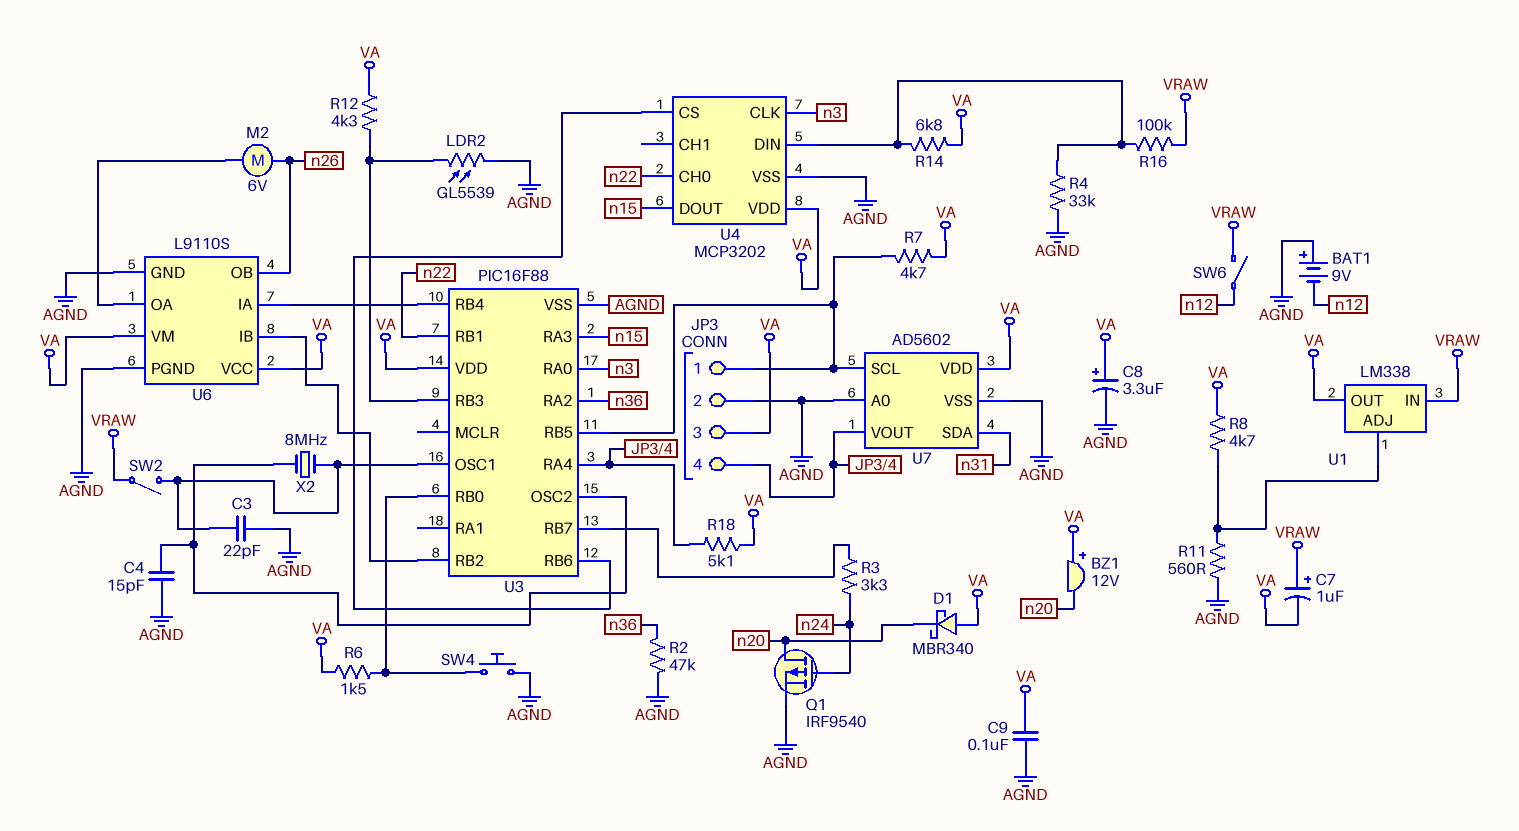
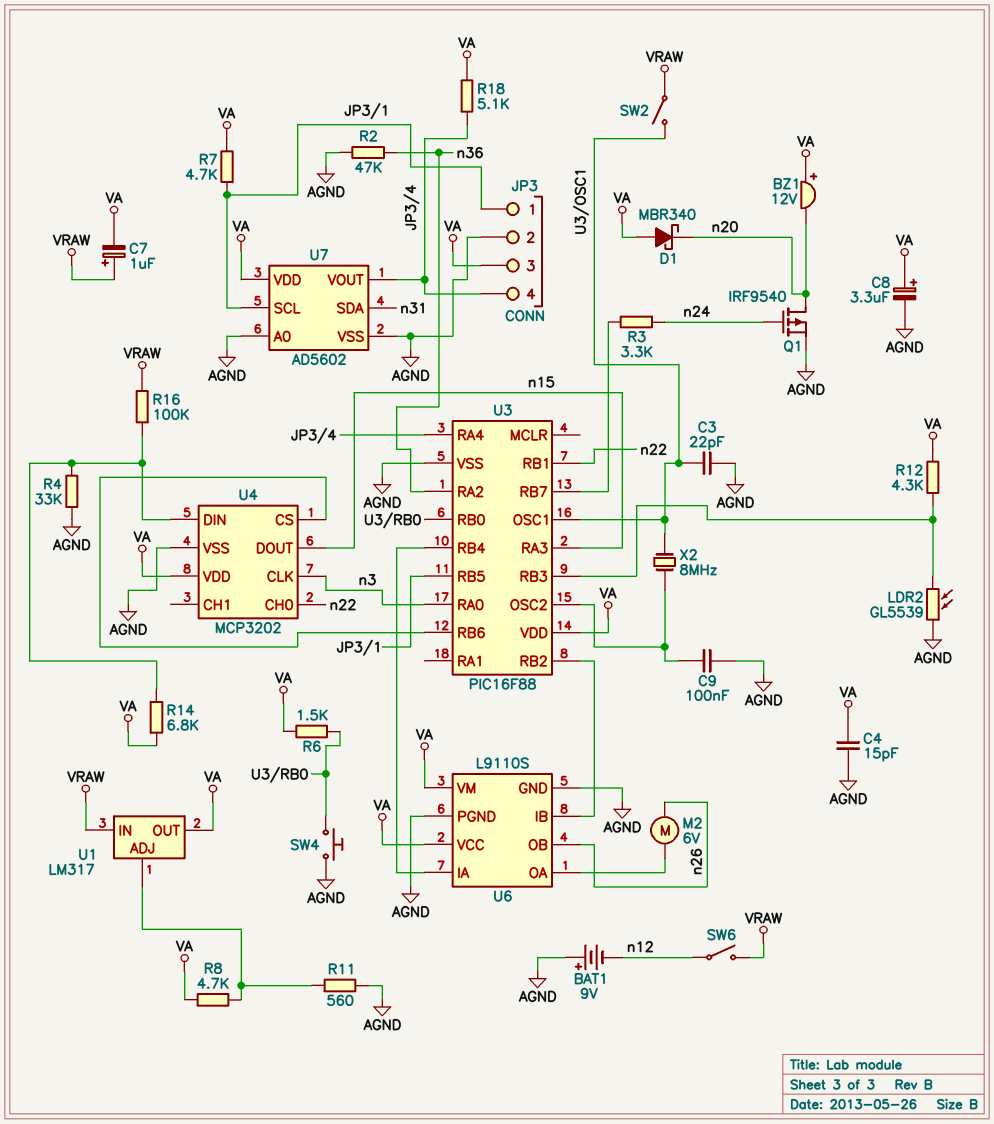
C4: 15pF (AGND, U3/OSC2) -> 15pF (AGND, VA)
C9: 100nF (AGND, VA) -> 100nF (AGND, U3/OSC2)
U1: LM338 -> LM317

